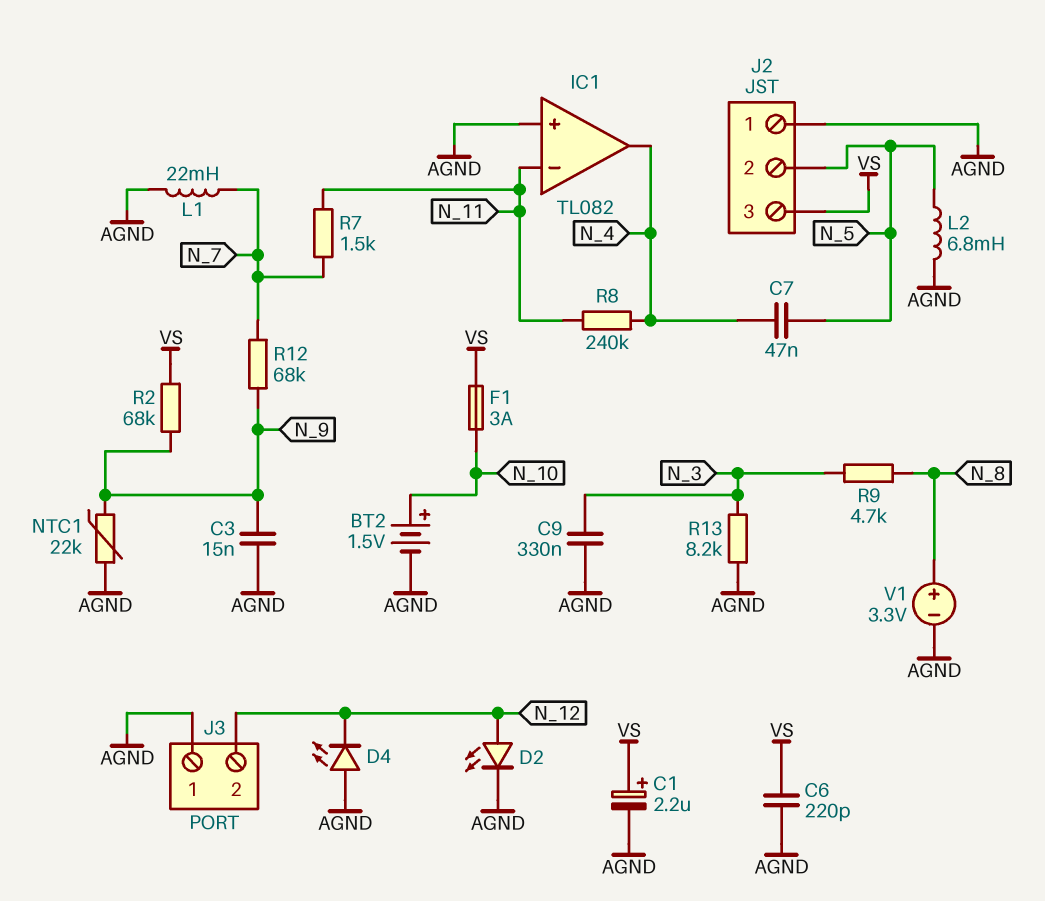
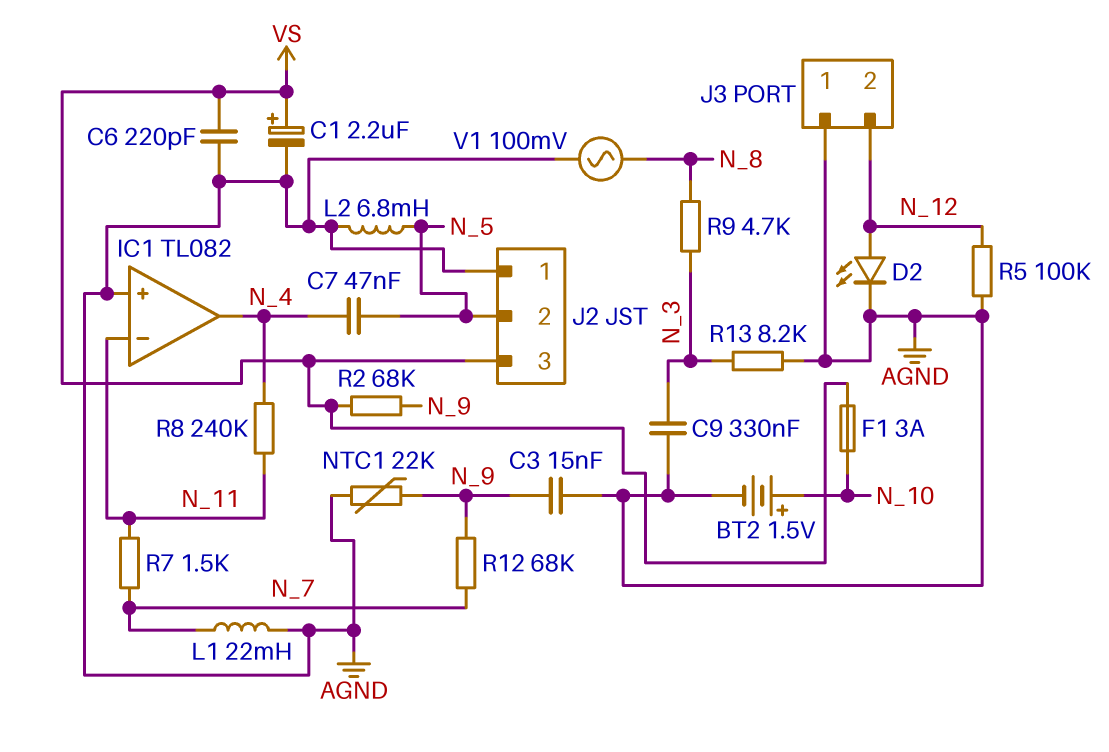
D4: LED (A AGND, K N_12) -> none
R5: none -> 100k (AGND, N_12)
V1: 3.3V (plus N_8, minus AGND) -> AC 100mV (AGND, N_8)

